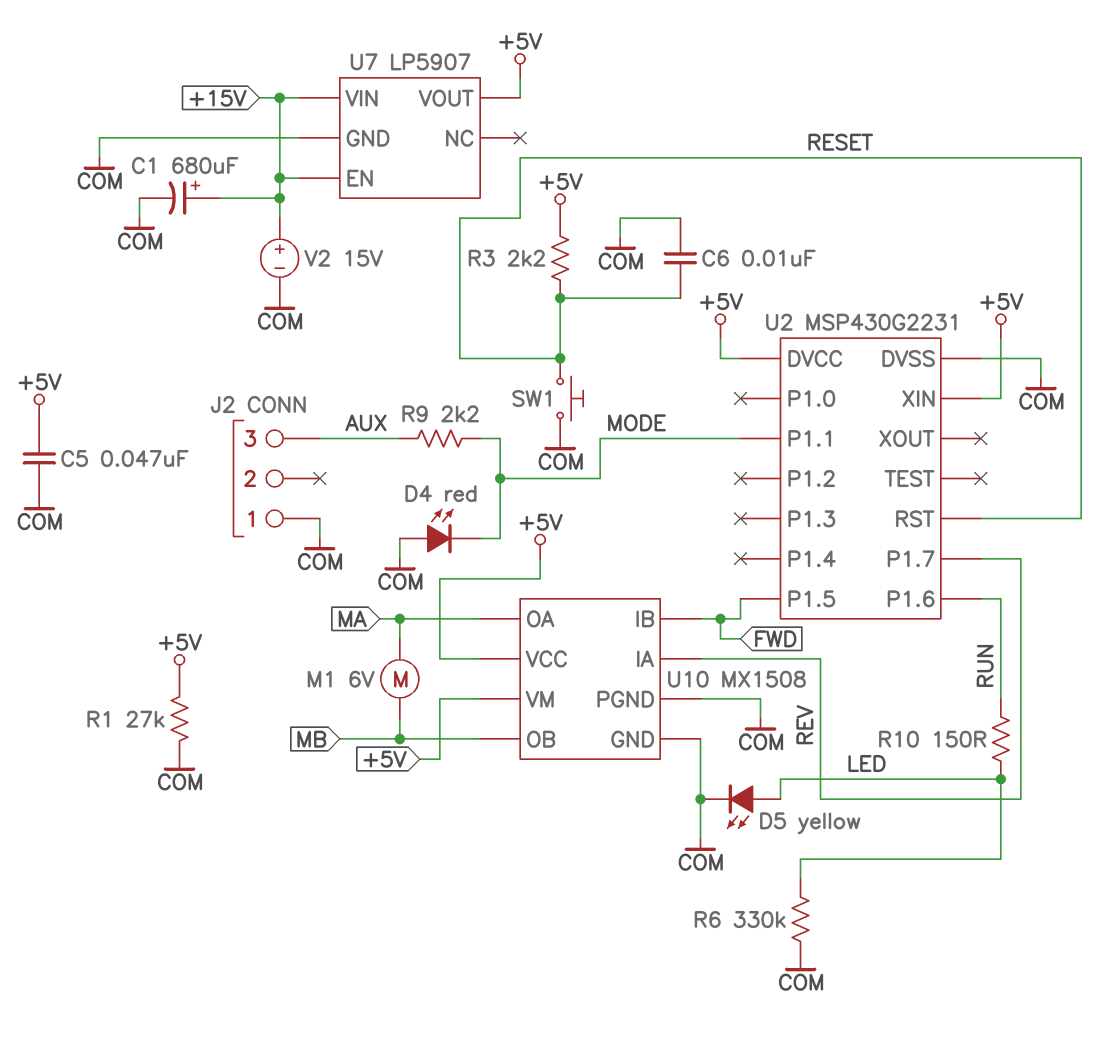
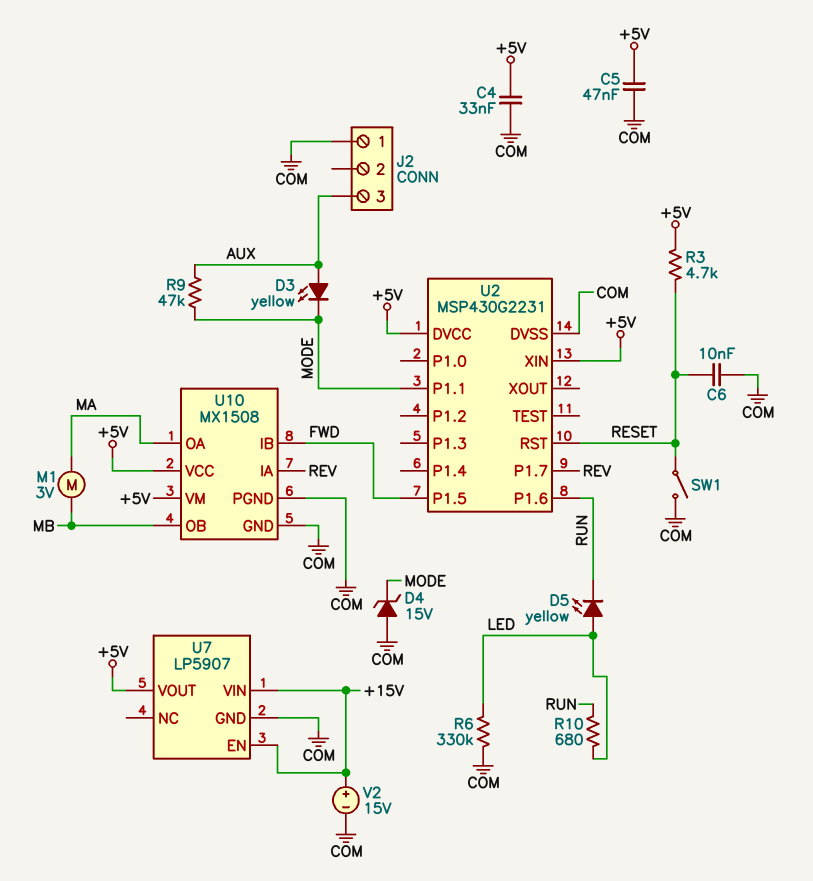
C1: 680uF (plus +15V, minus COM) -> none
C4: none -> 33nF (+5V, COM)
D3: none -> LED yellow (A AUX, K MODE)
D4: LED red (A COM, K MODE) -> zener 15V (A COM, K MODE)
D5: LED yellow (A LED, K COM) -> LED yellow (A LED, K RUN)
M1: motor 6V (MA, MB) -> motor 3V (MA, MB)
R1: 27k (+5V, COM) -> none
R3: 2.2k (+5V, RESET) -> 4.7k (+5V, RESET)
R9: 2.2k (AUX, MODE) -> 47k (AUX, MODE)
R10: 150 (LED, RUN) -> 680 (LED, RUN)
SW1: button (COM, RESET) -> switch (COM, RESET)

